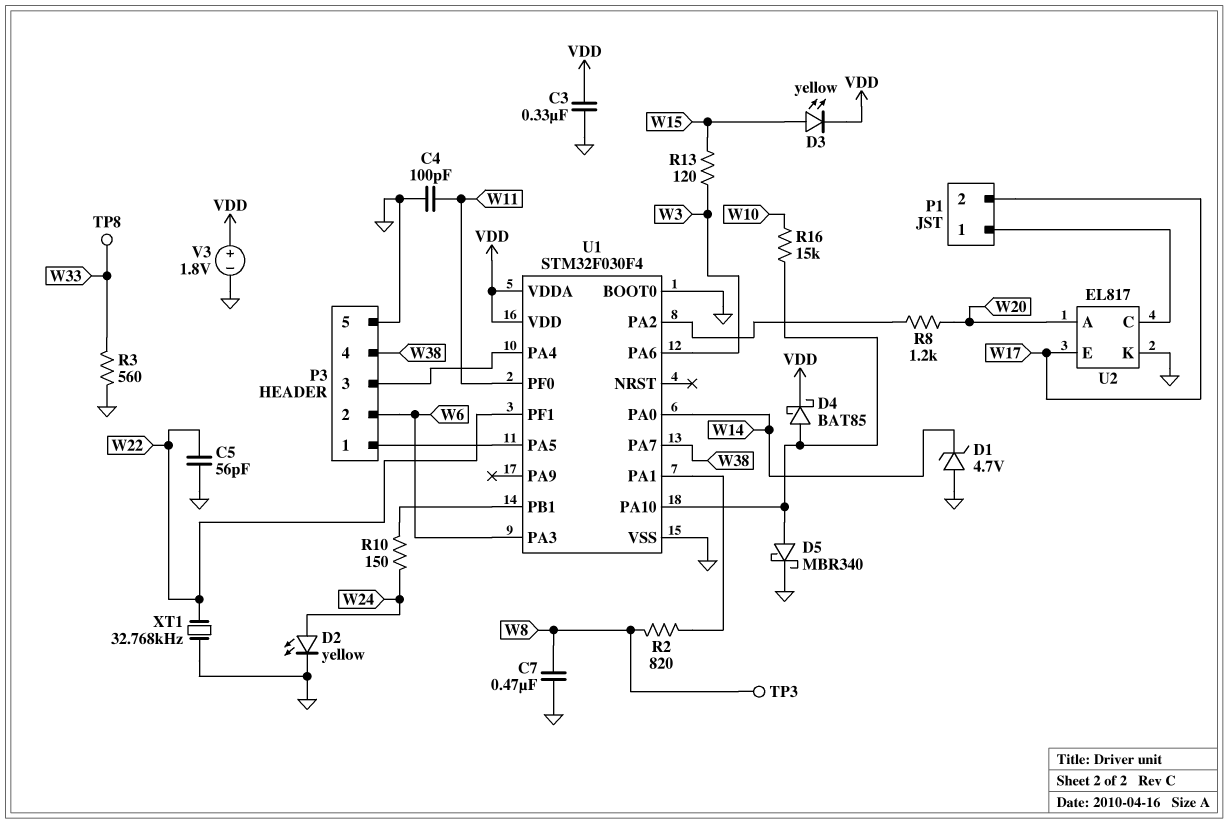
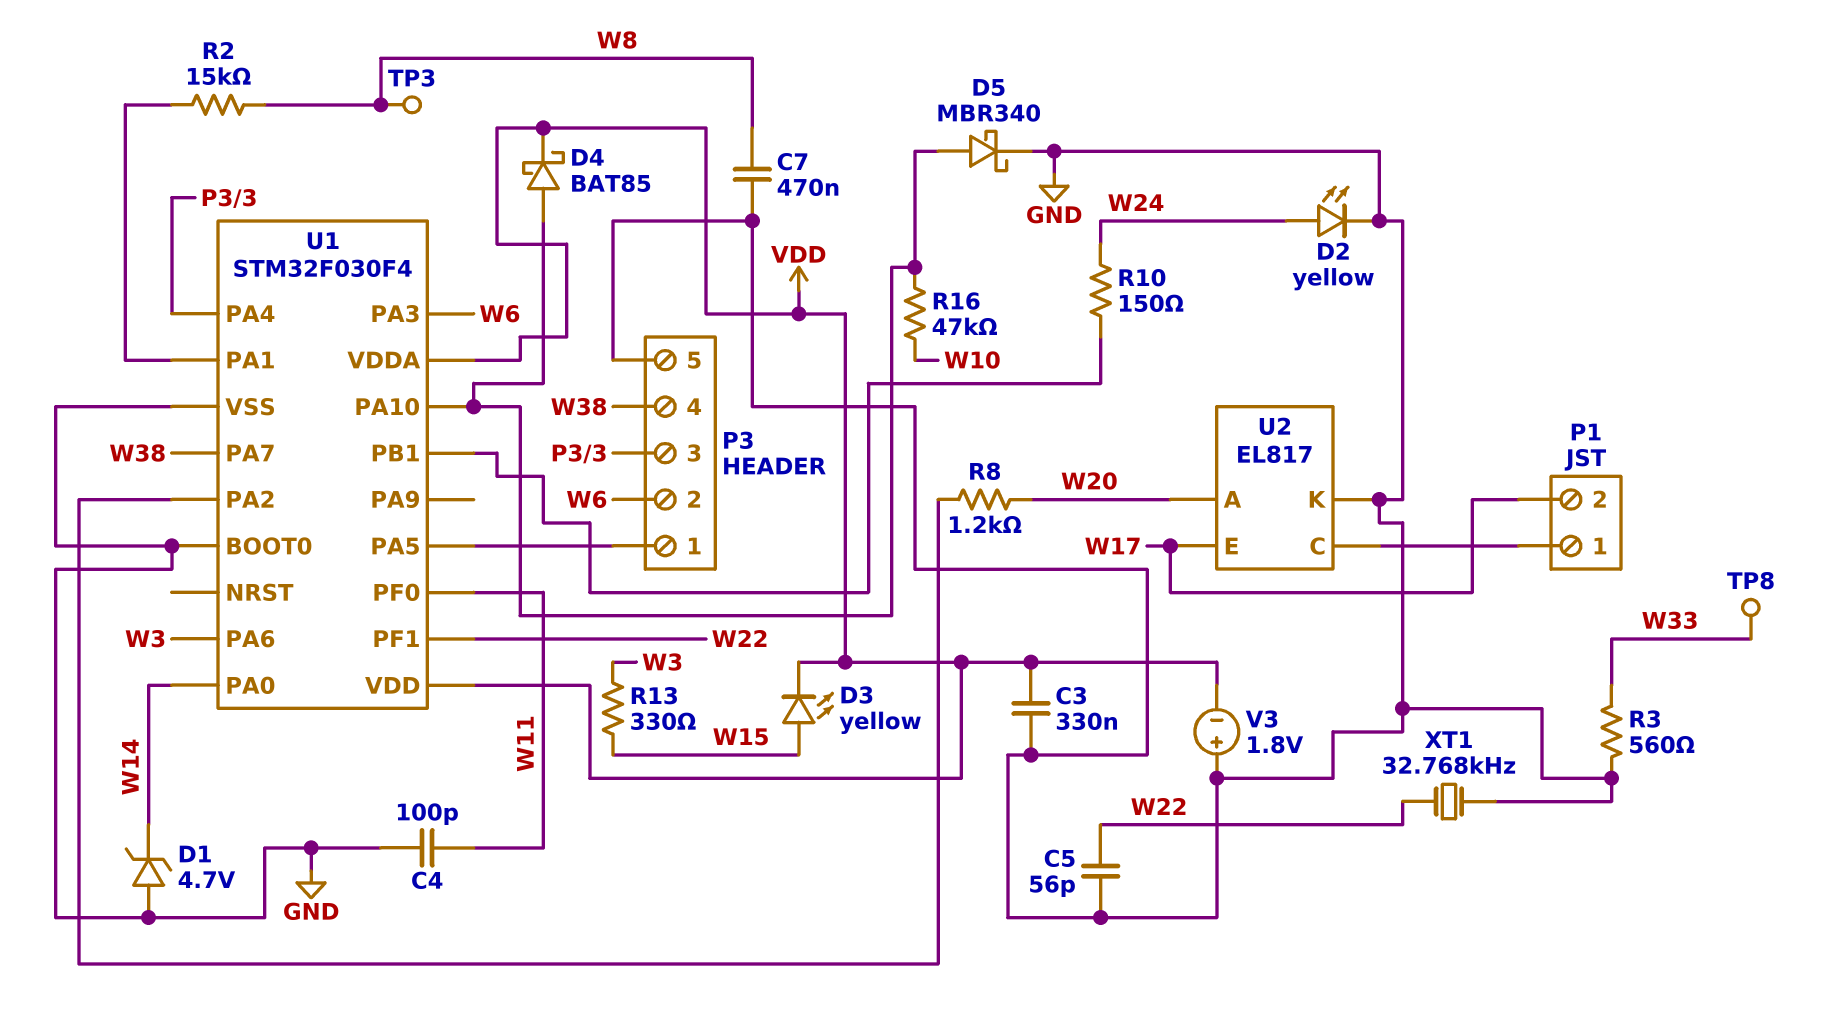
R2: 820 (U1/PA1, W8) -> 15k (U1/PA1, W8)
R13: 120 (W3, W15) -> 330 (W3, W15)
R16: 15k (U1/PA10, W10) -> 47k (U1/PA10, W10)
V3: 1.8V (plus VDD, minus GND) -> 1.8V (plus GND, minus VDD)

